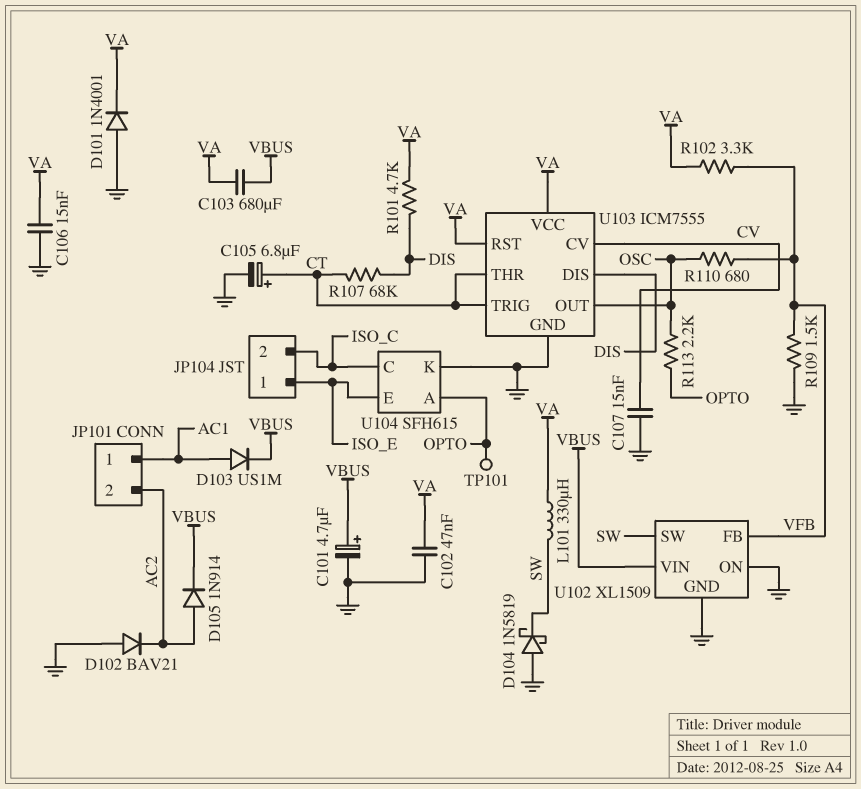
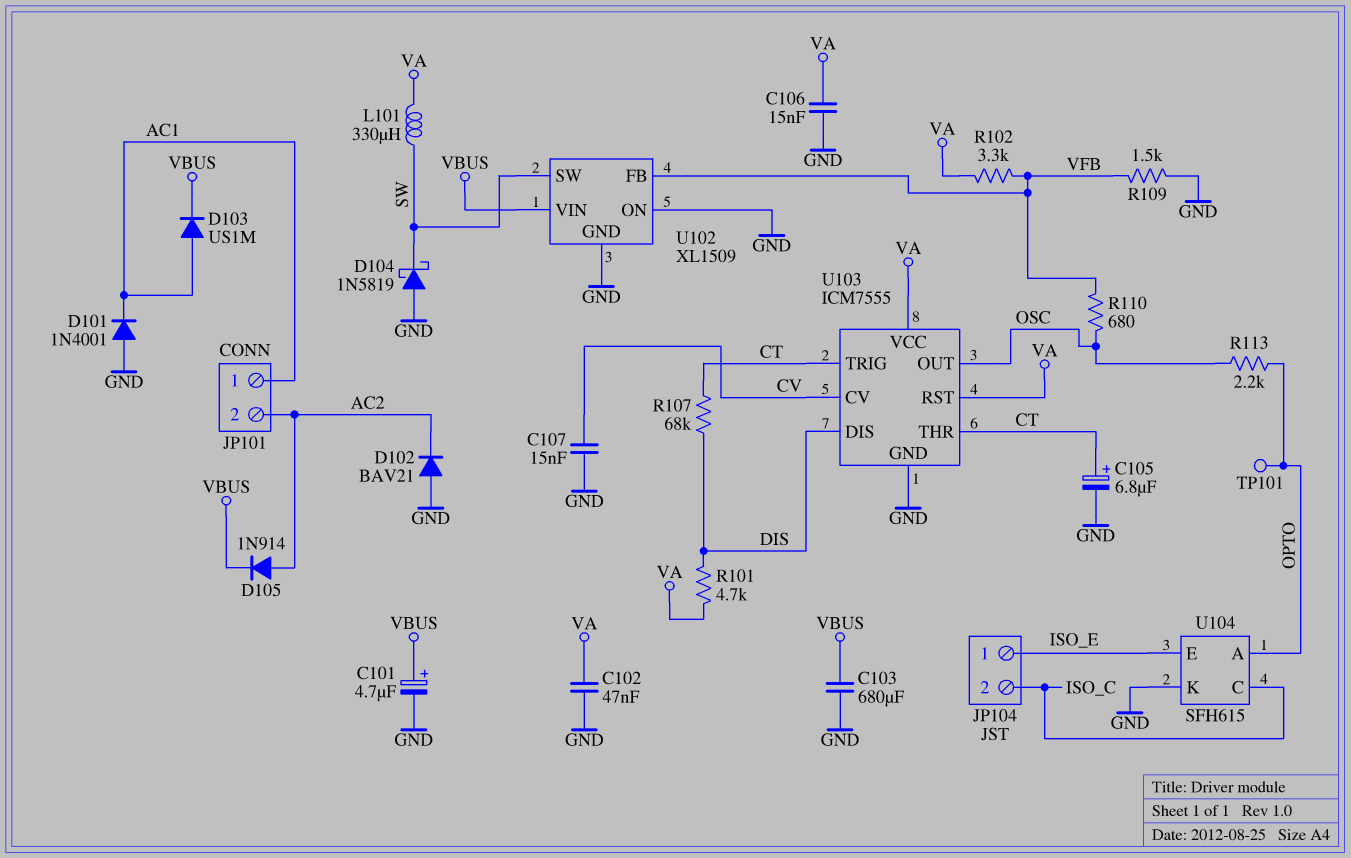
C103: 680uF (VA, VBUS) -> 680uF (GND, VBUS)
D101: diode 1N4001 (A GND, K VA) -> diode 1N4001 (A GND, K AC1)

